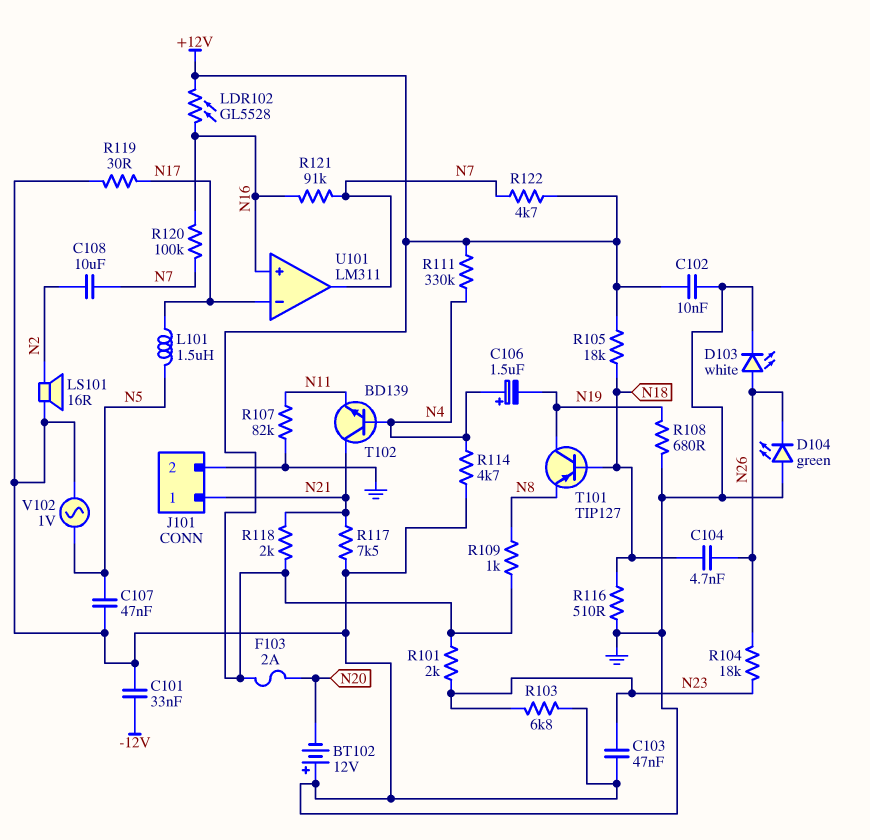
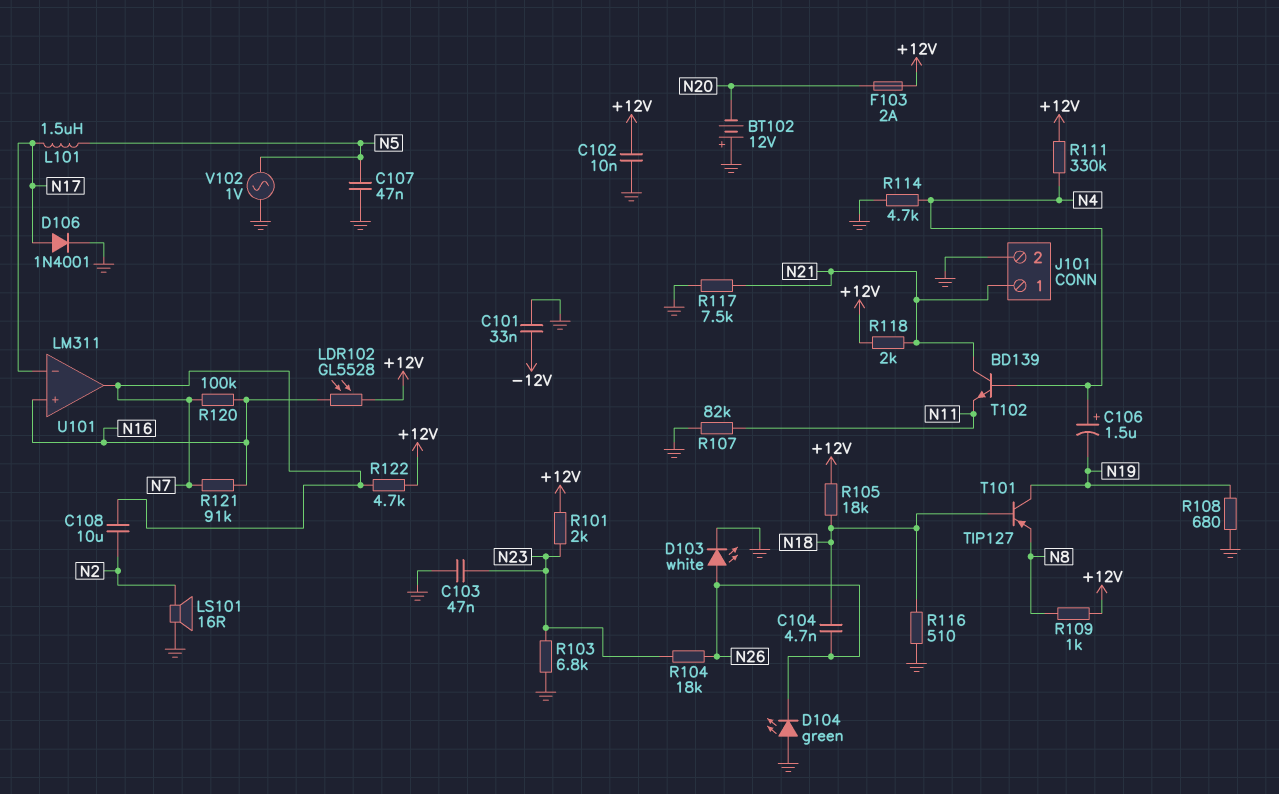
D106: none -> diode 1N4001 (A N17, K GND)
R119: 30 (GND, N17) -> none

